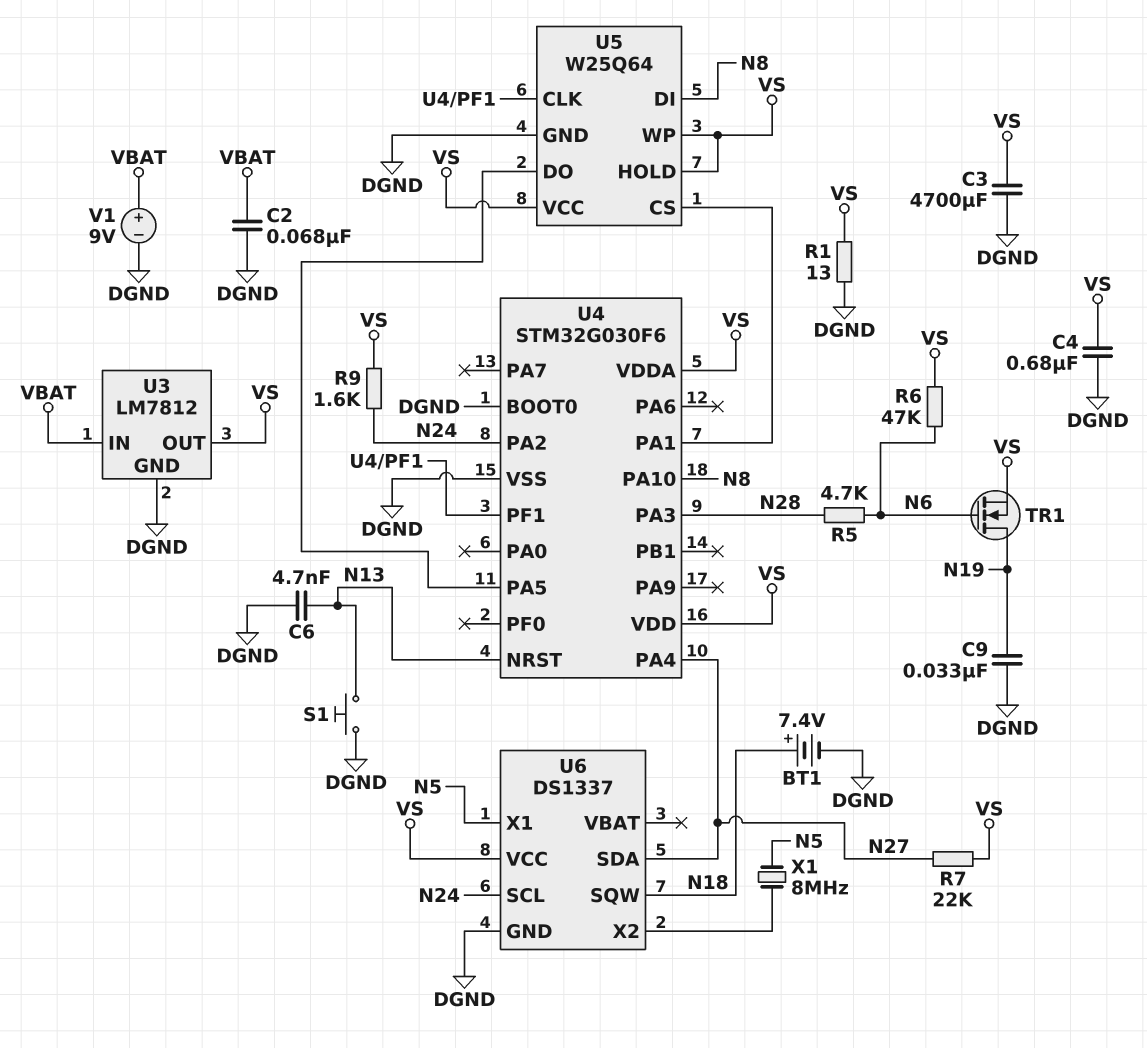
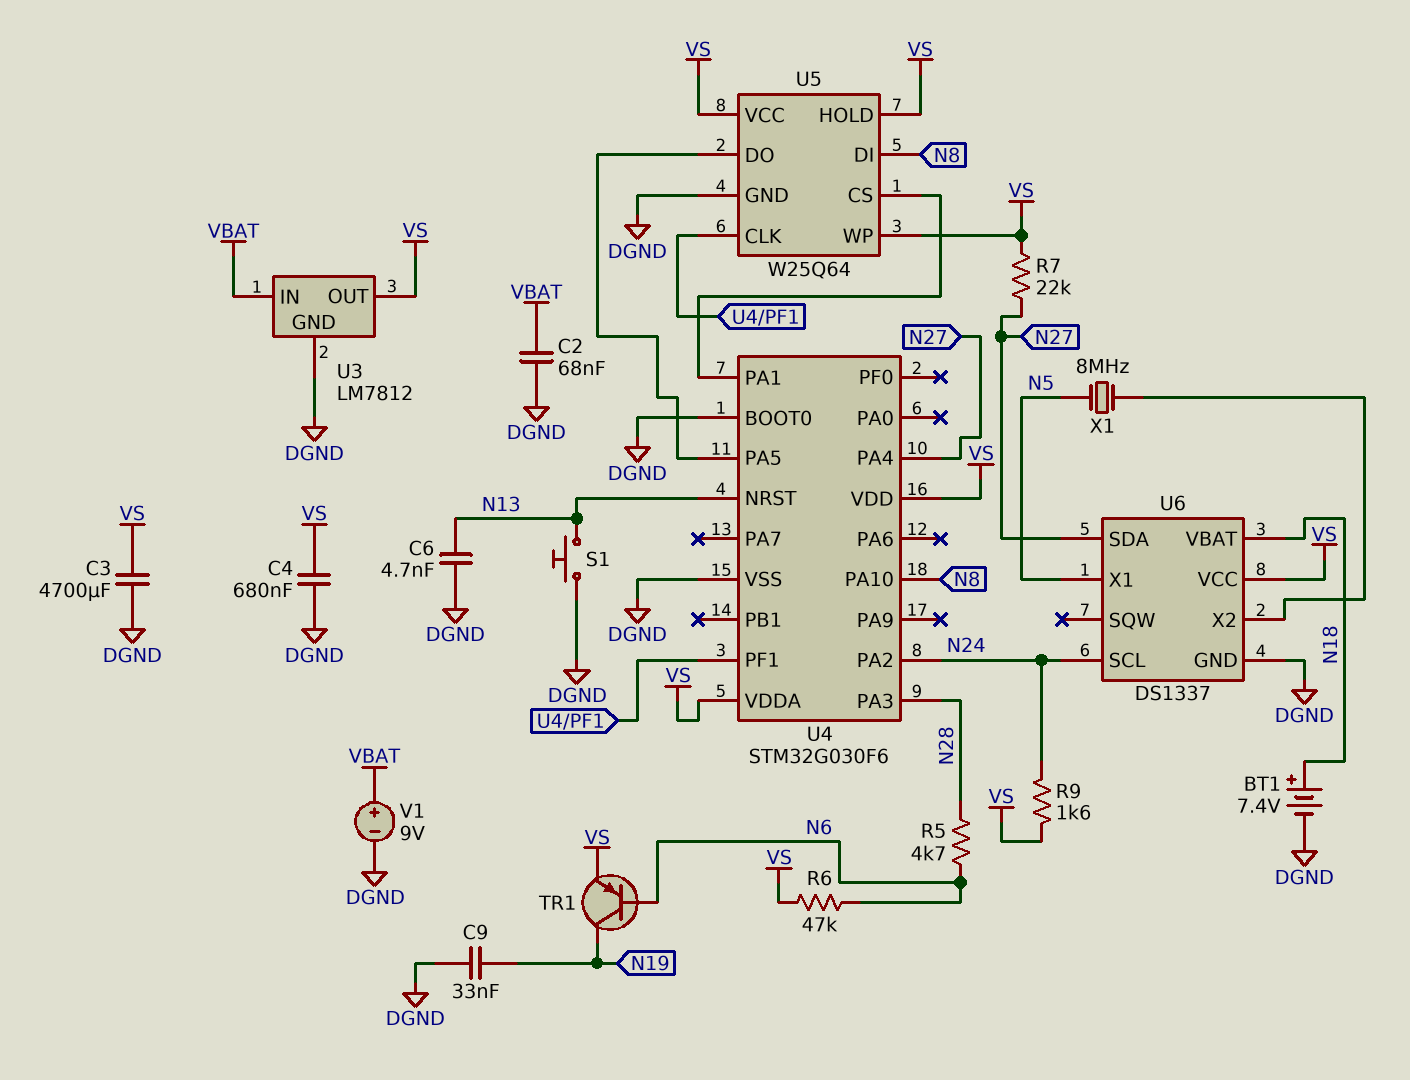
R1: 13 (DGND, VS) -> none
TR1: NMOS (G N6, D N19, S VS) -> PNP (B N6, C N19, E VS)
U6 pin SQW: N18 -> none
U6 pin VBAT: none -> N18

